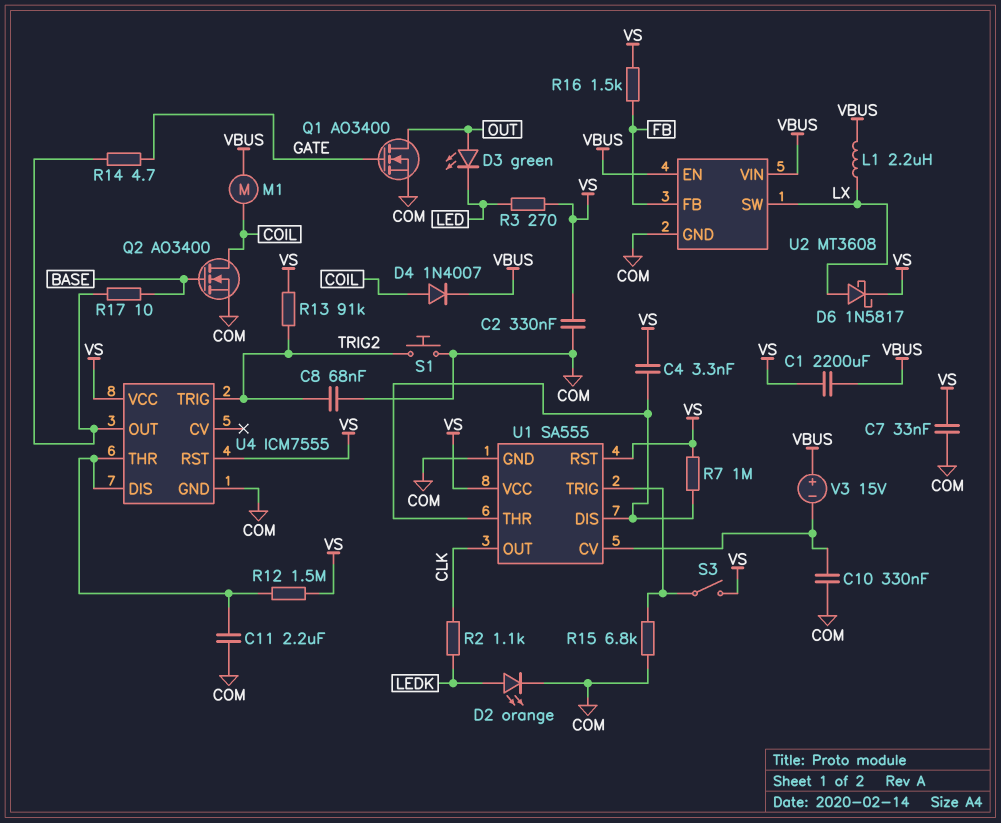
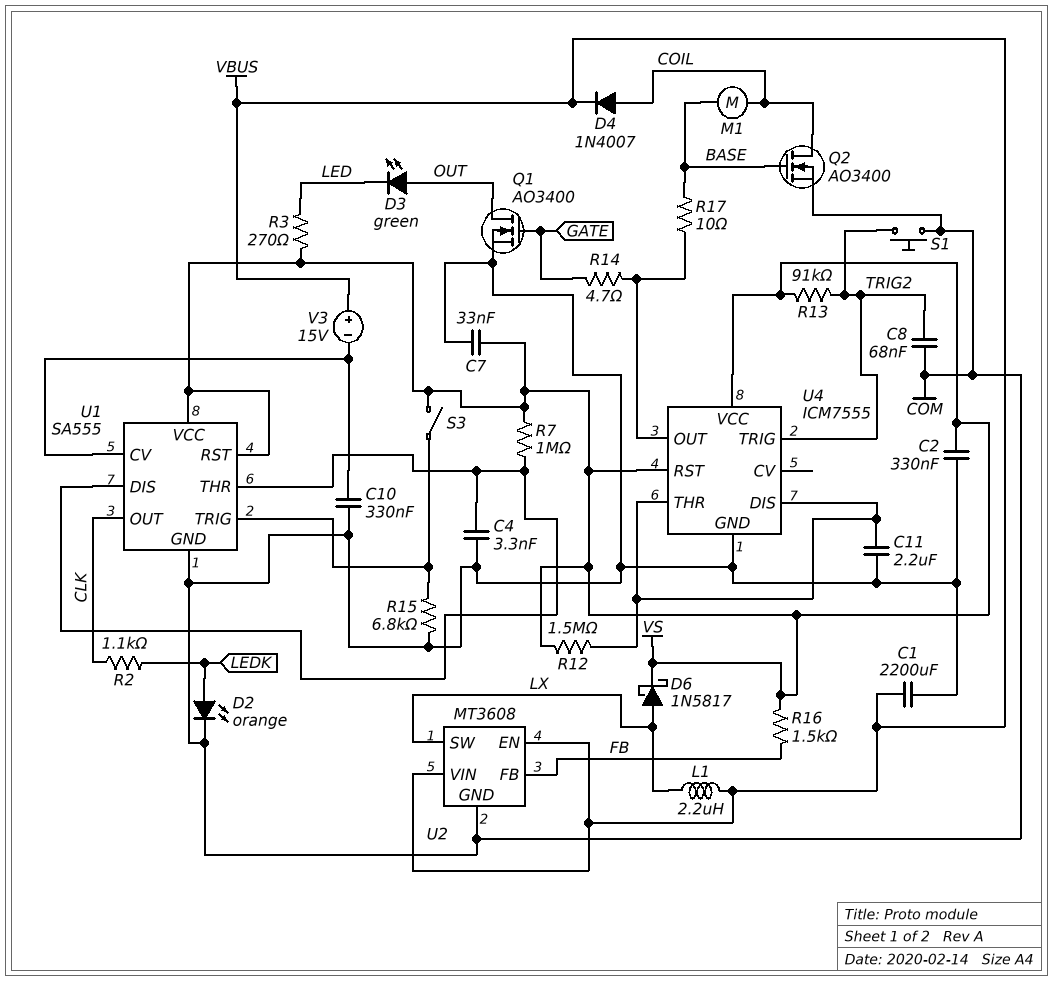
C1: 2200uF (VBUS, VS) -> 2200uF (COM, VBUS)
C4: 3.3nF (U1/DIS, VS) -> 3.3nF (COM, U1/DIS)
M1: motor (COIL, VBUS) -> motor (BASE, COIL)

